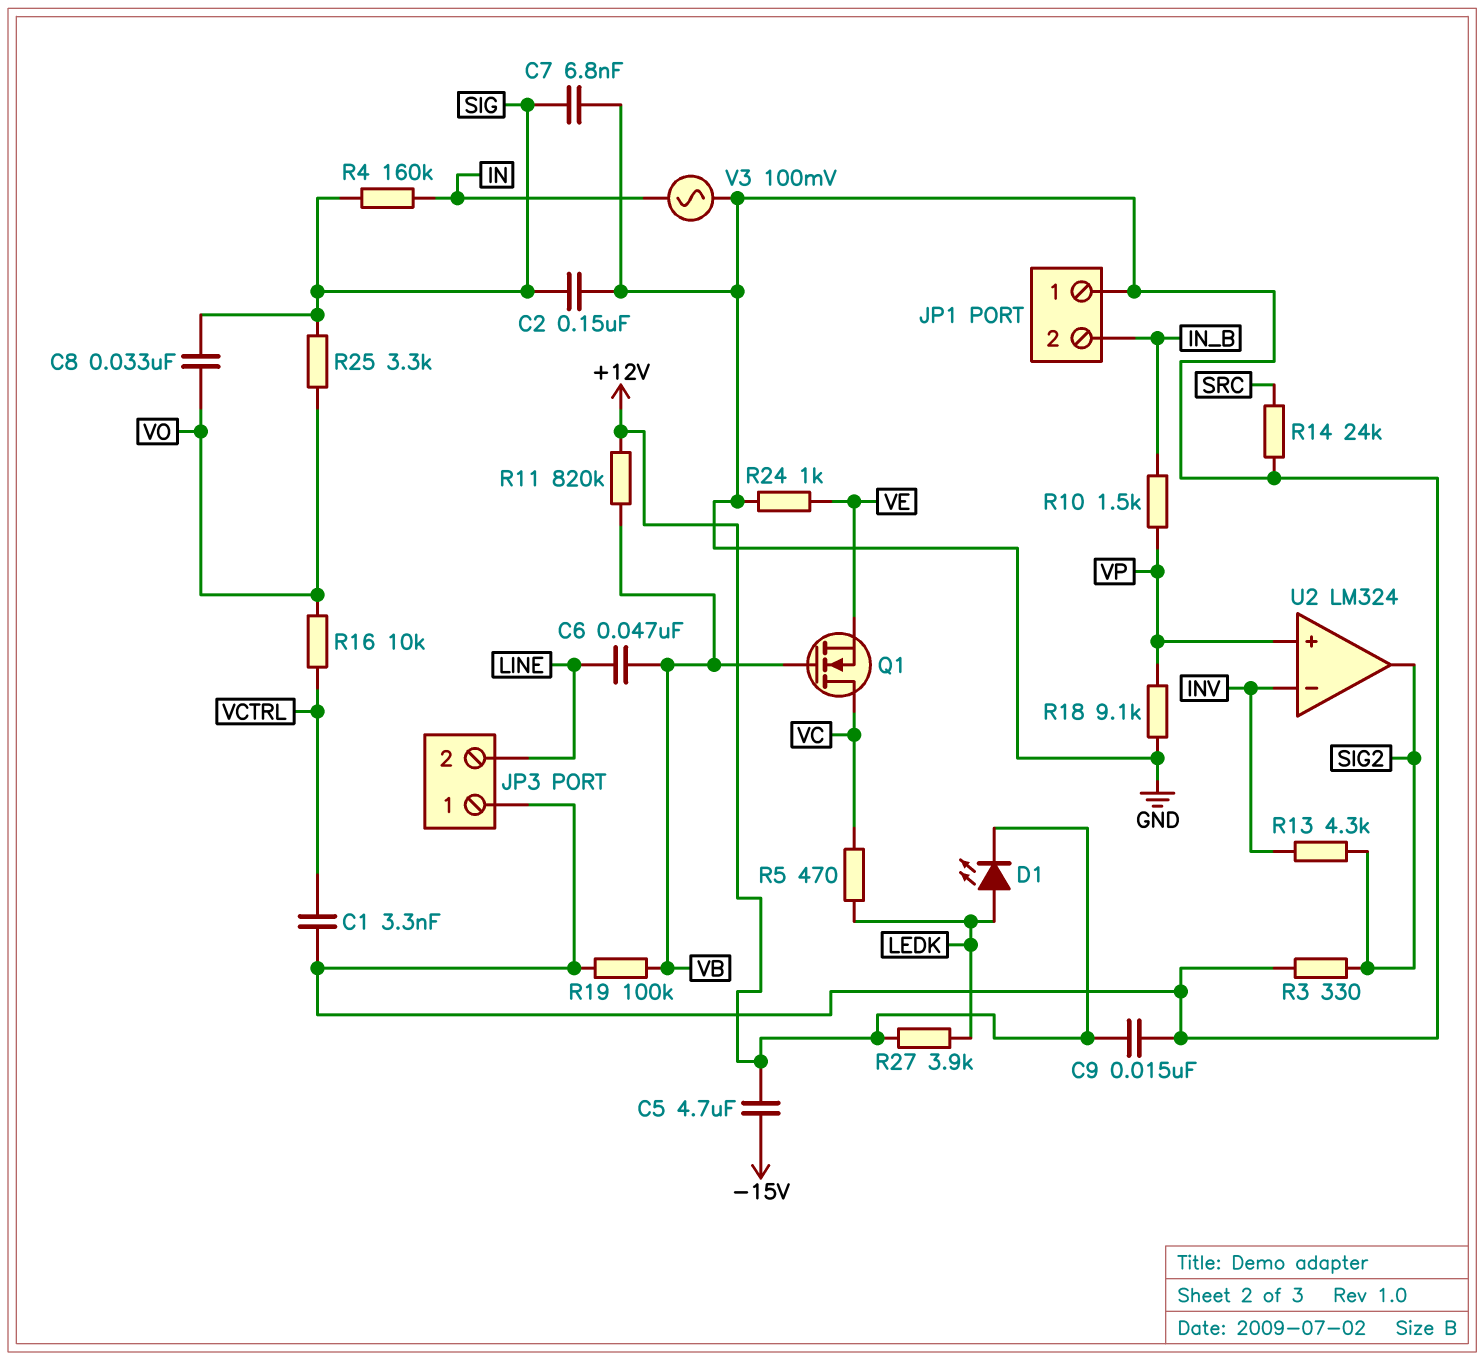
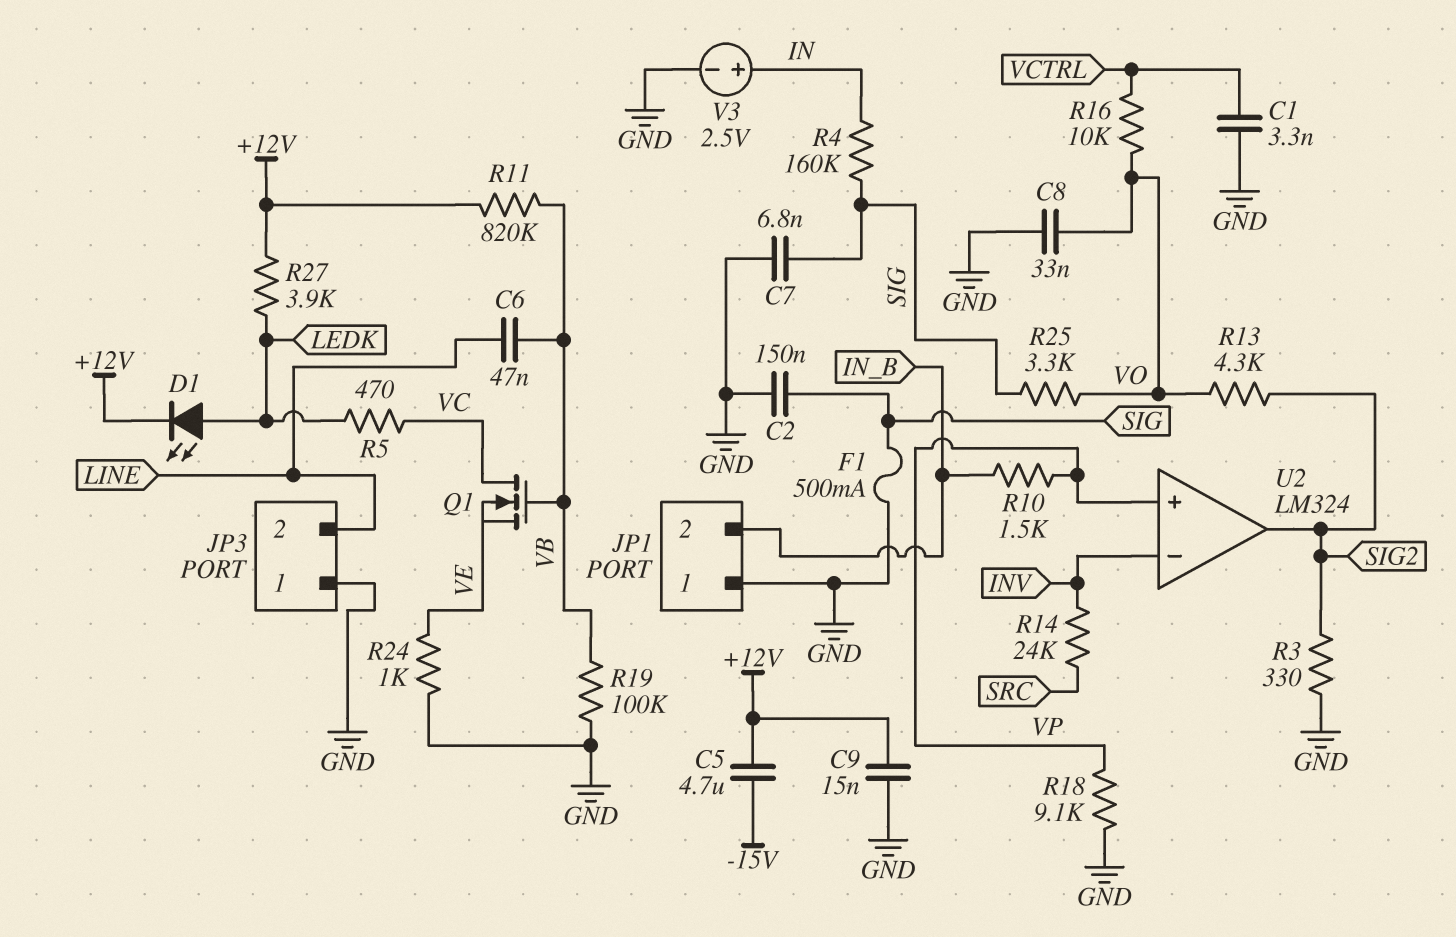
C8: 33nF (SIG, VO) -> 33nF (GND, VO)
F1: none -> 500mA (GND, SIG)
R13: 4.3k (INV, SIG2) -> 4.3k (SIG2, VO)
R14: 24k (GND, SRC) -> 24k (INV, SRC)
V3: AC 100mV (GND, IN) -> 2.5V (plus IN, minus GND)

